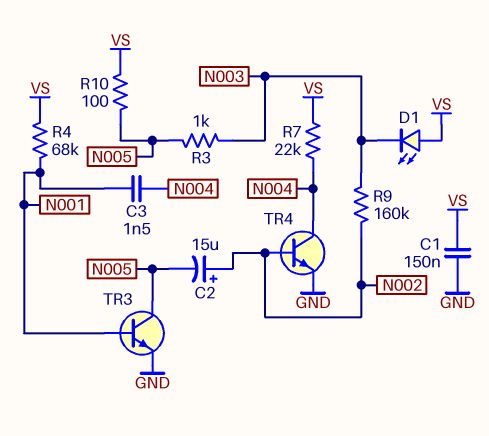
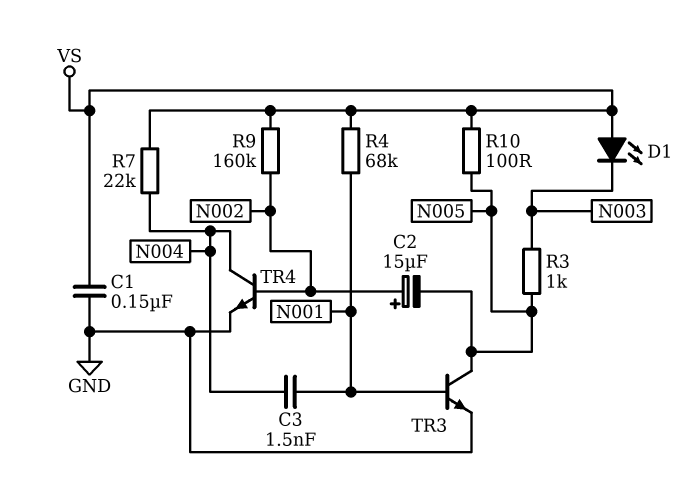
R9: 160k (N002, N003) -> 160k (N002, VS)

